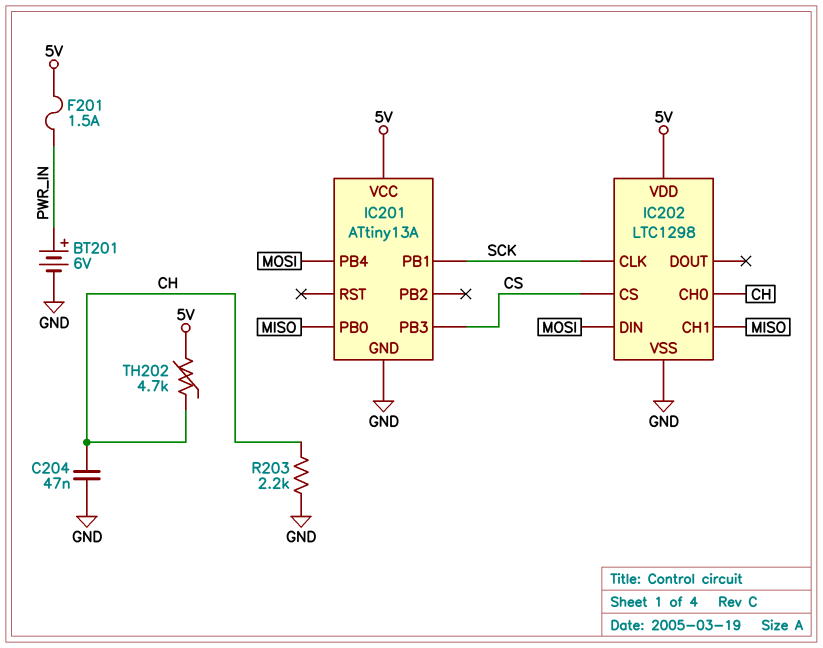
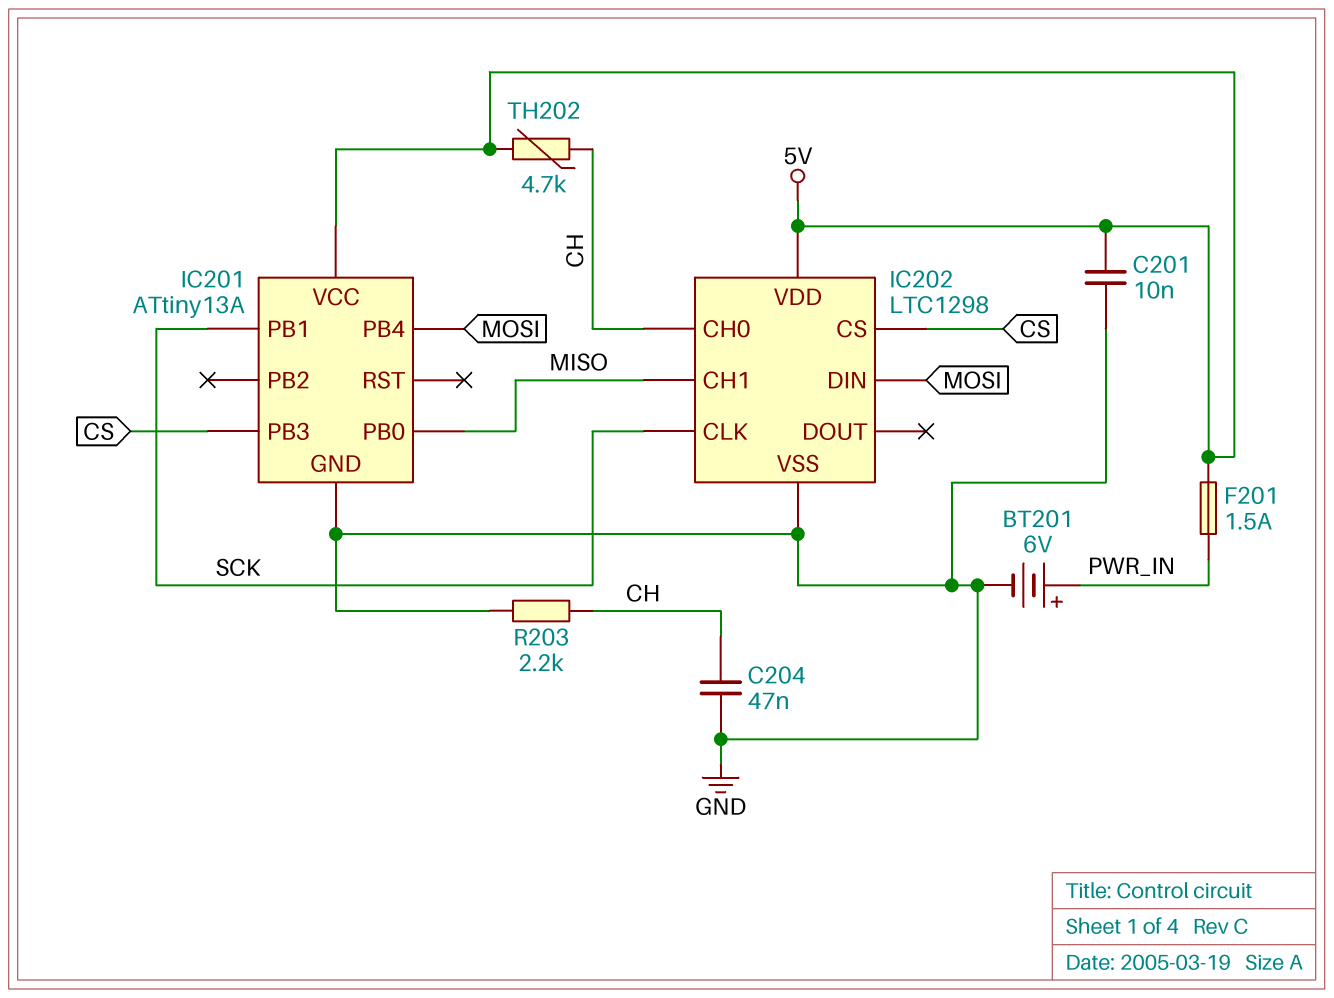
C201: none -> 10nF (5V, GND)

